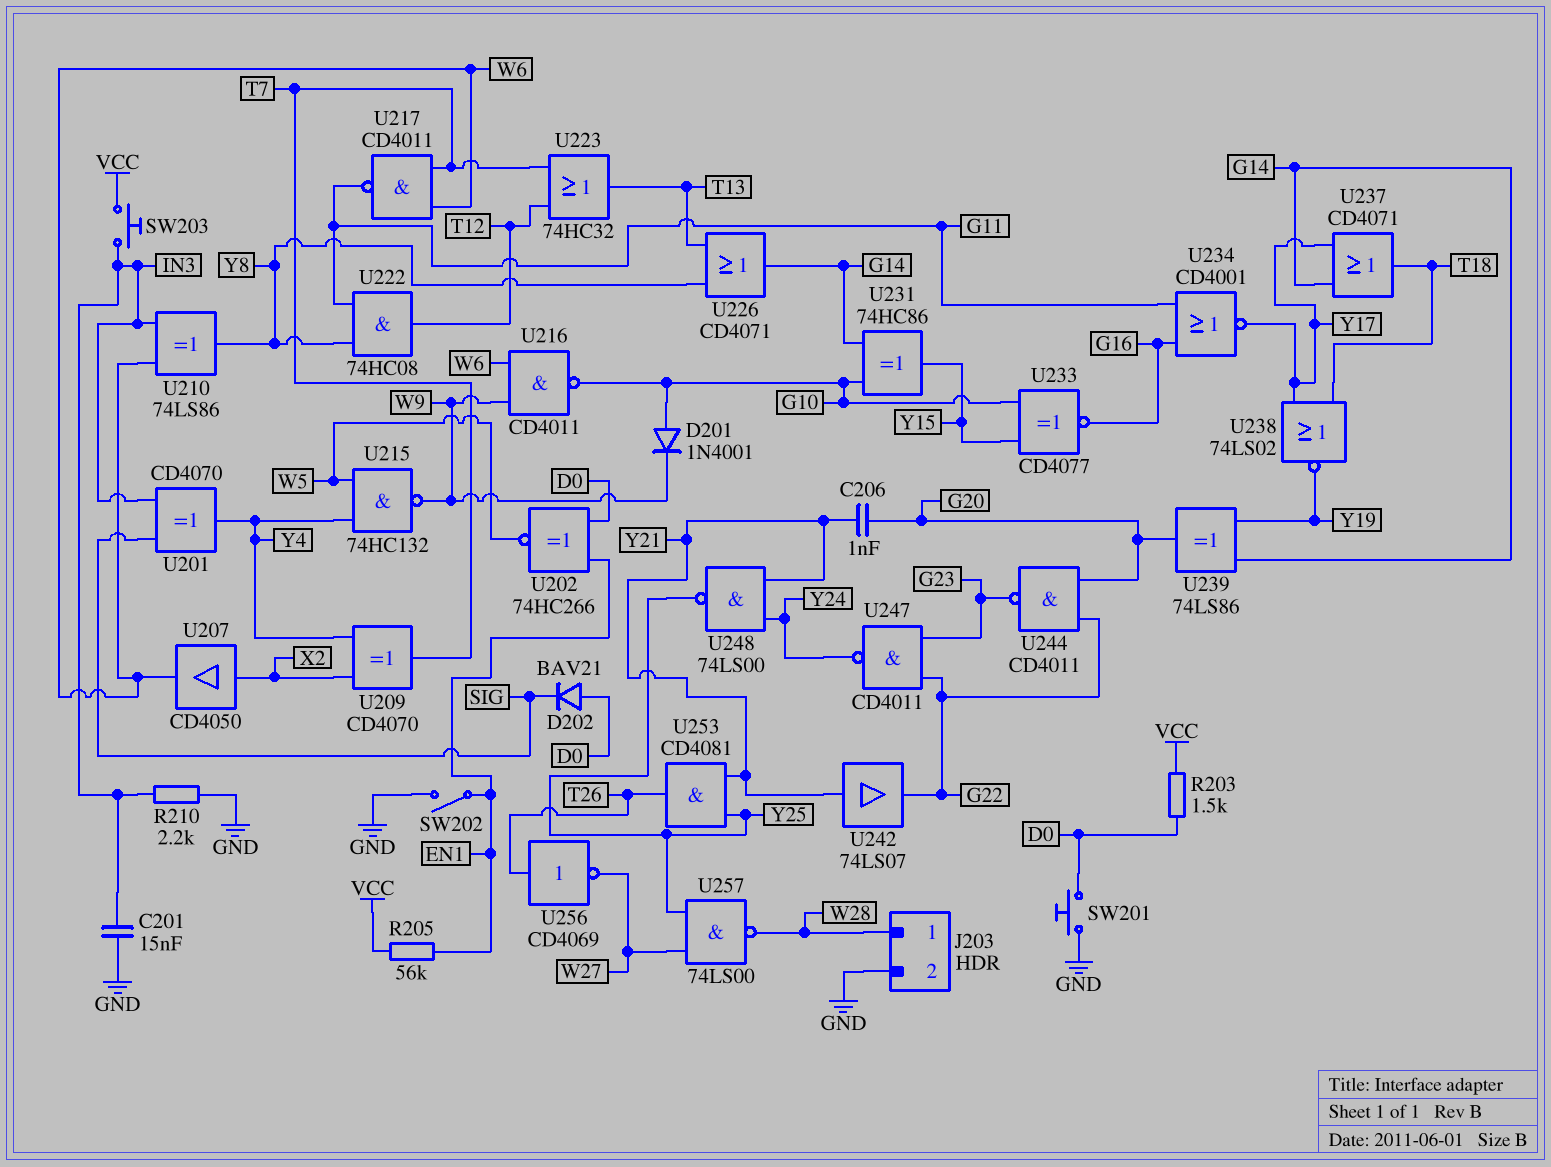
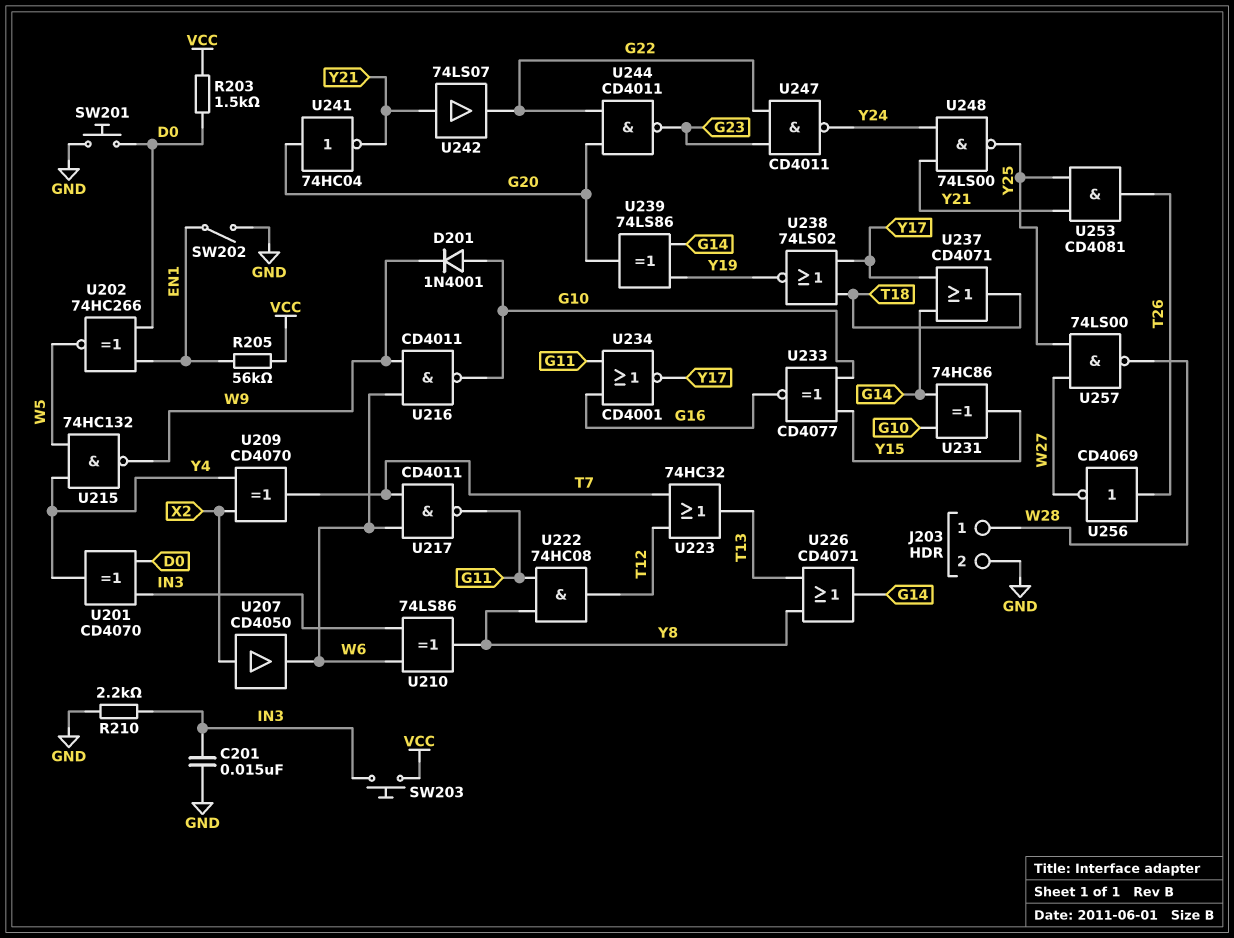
C206: 1nF (G20, Y21) -> none
D202: diode BAV21 (A D0, K SIG) -> none
U201: XOR CD4070 (in IN3, in SIG, out Y4) -> XOR CD4070 (in D0, in IN3, out Y4)
U241: none -> NOT 74HC04 (in G20, out Y21)

